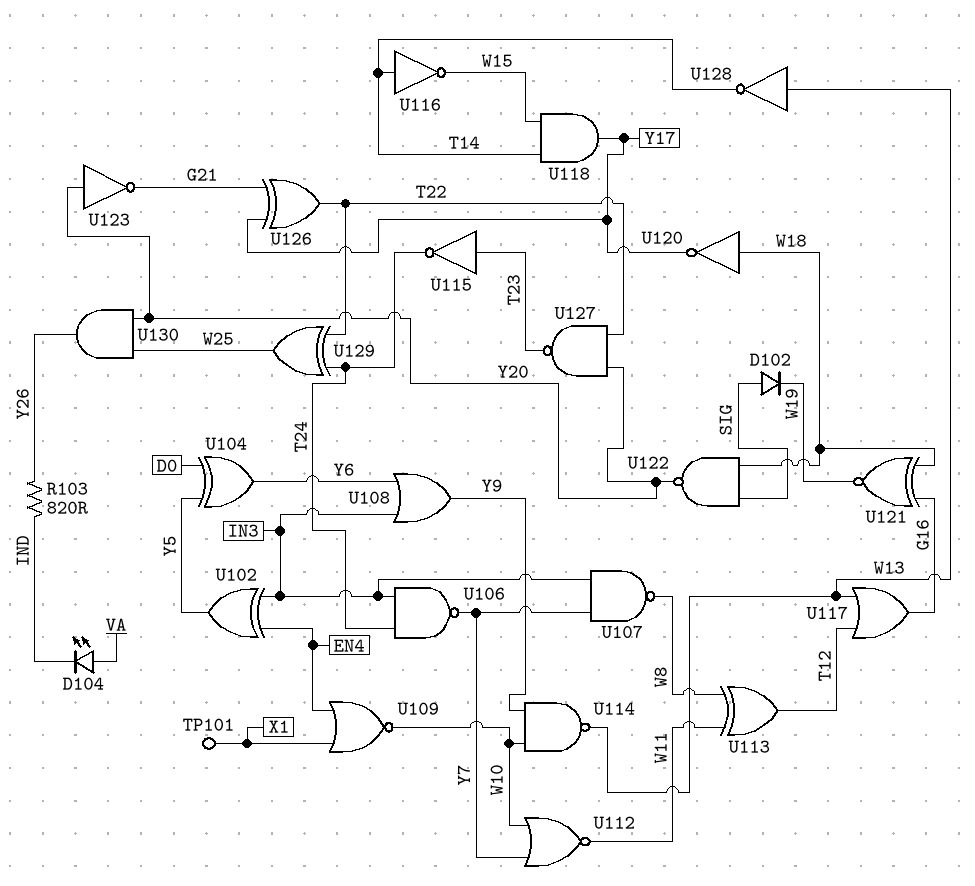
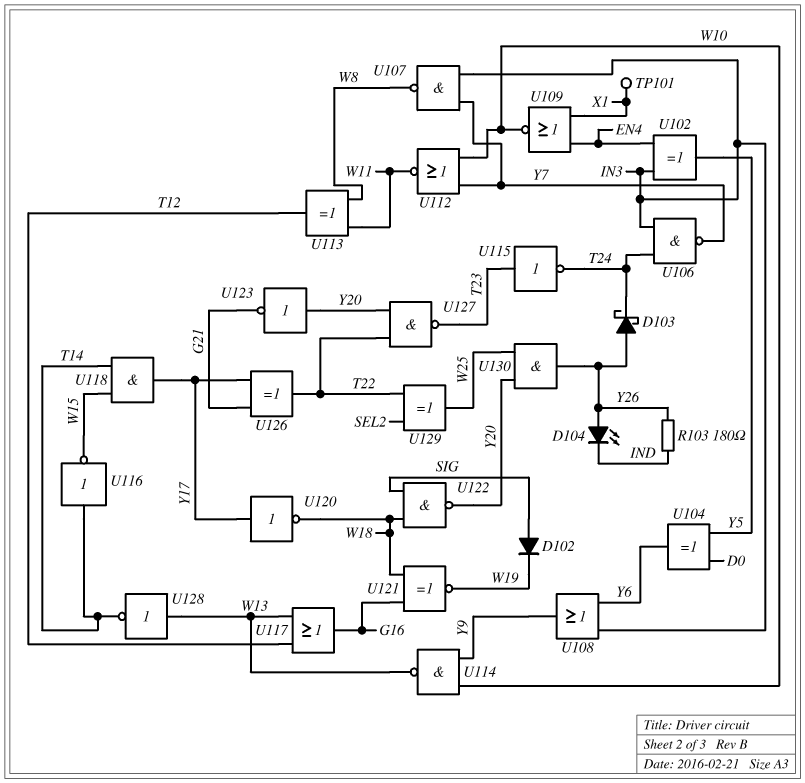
D103: none -> schottky (A Y26, K T24)
D104: LED (A VA, K IND) -> LED (A Y26, K IND)
R103: 820 (IND, Y26) -> 180 (IND, Y26)
U120: NOT (in W18, out Y17) -> NOT (in Y17, out W18)
U129: XOR (in T22, in T24, out W25) -> XOR (in SEL2, in T22, out W25)

